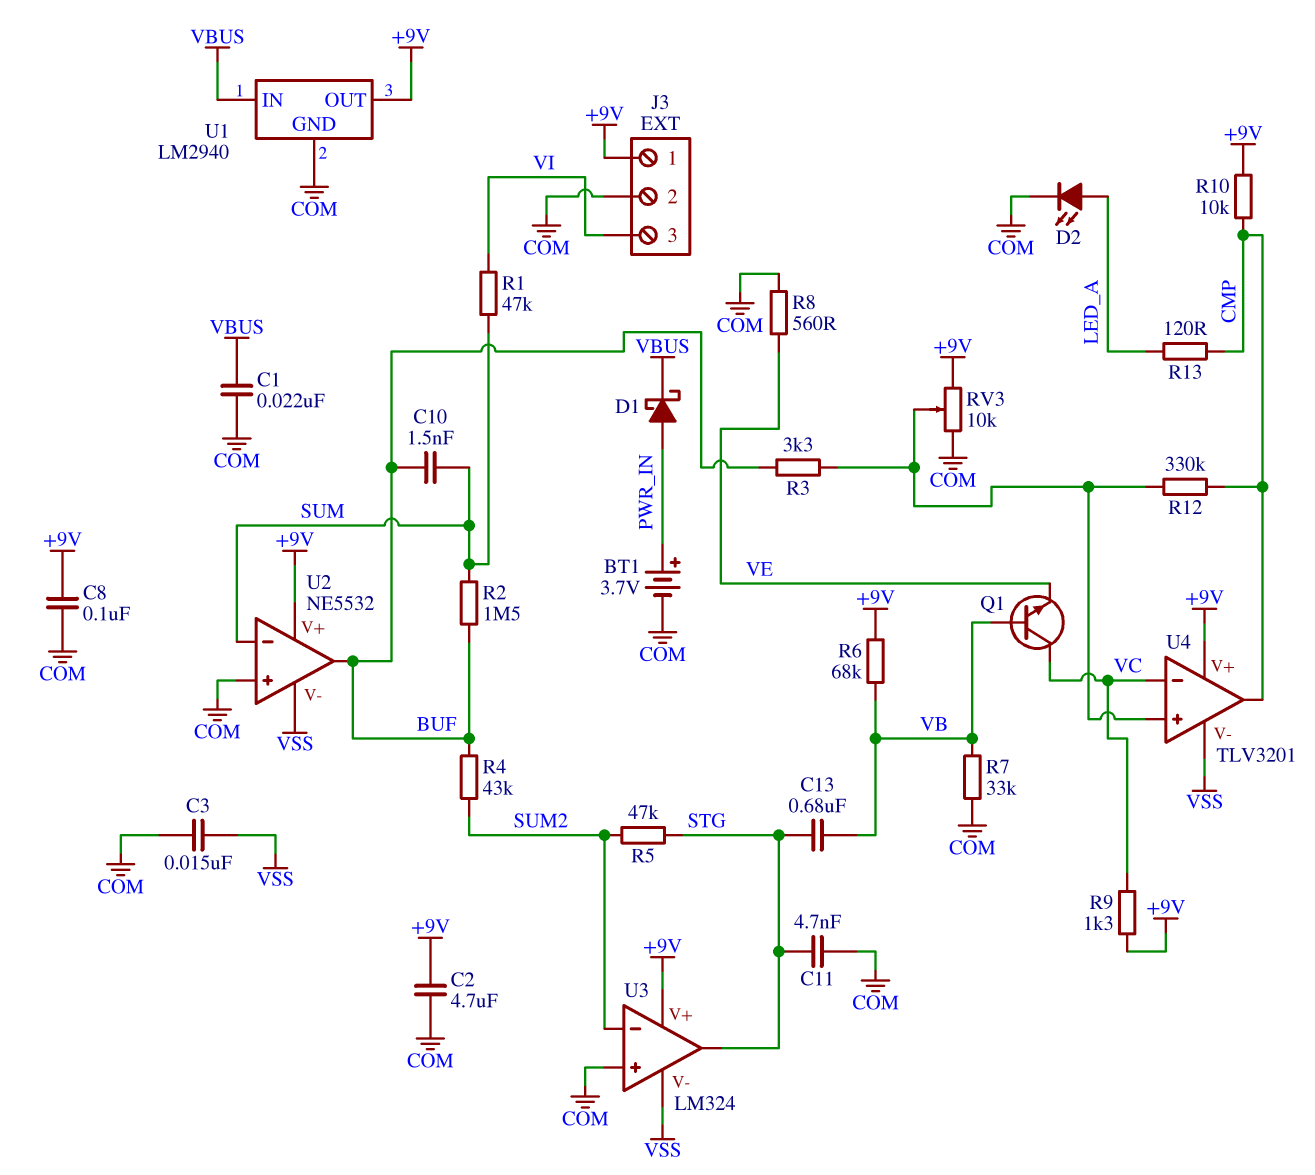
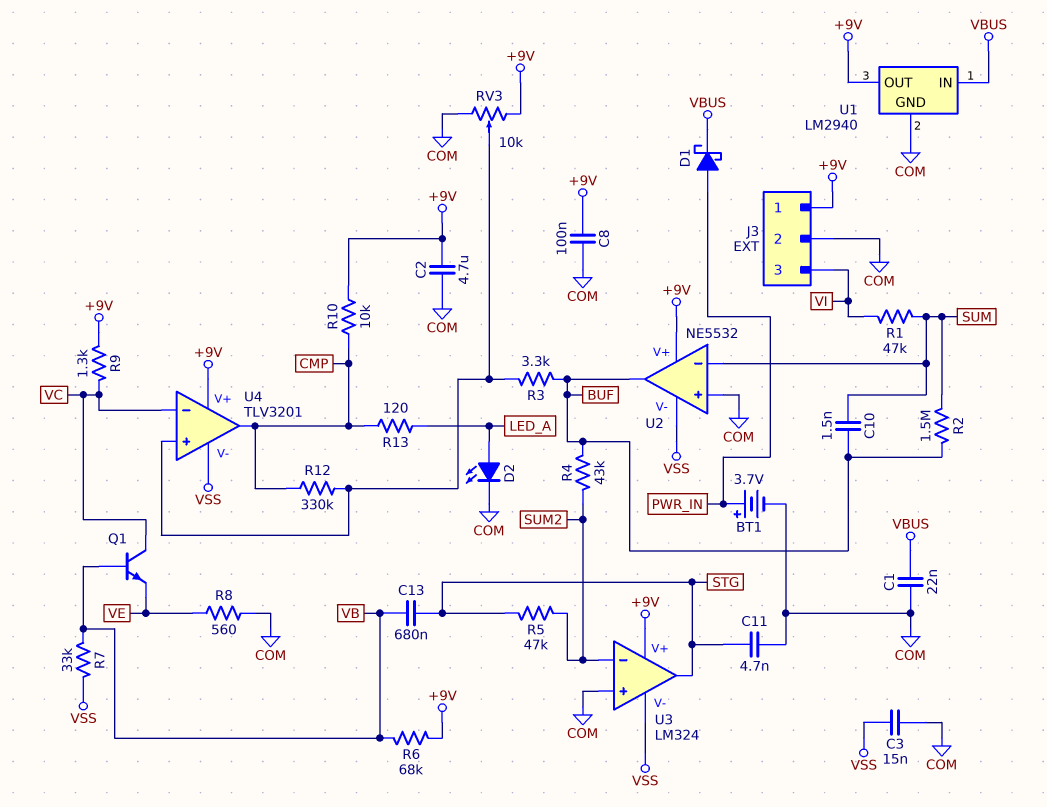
R7: 33k (COM, VB) -> 33k (VB, VSS)

